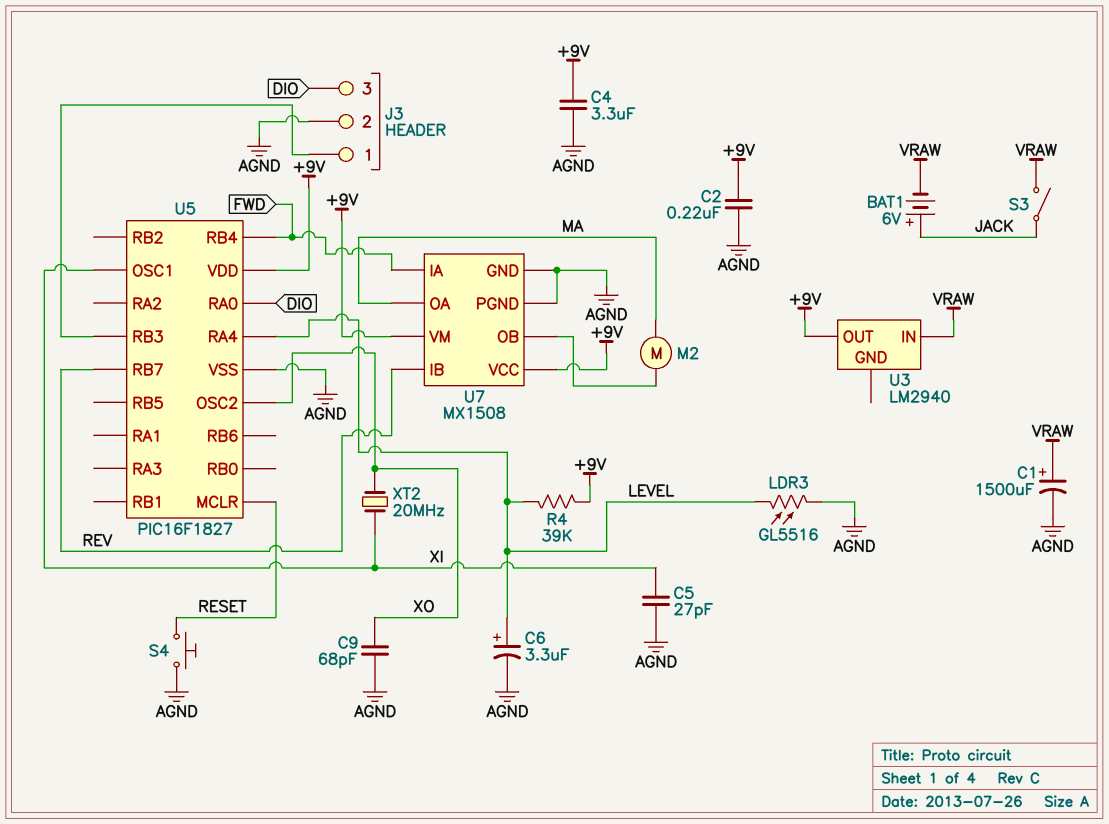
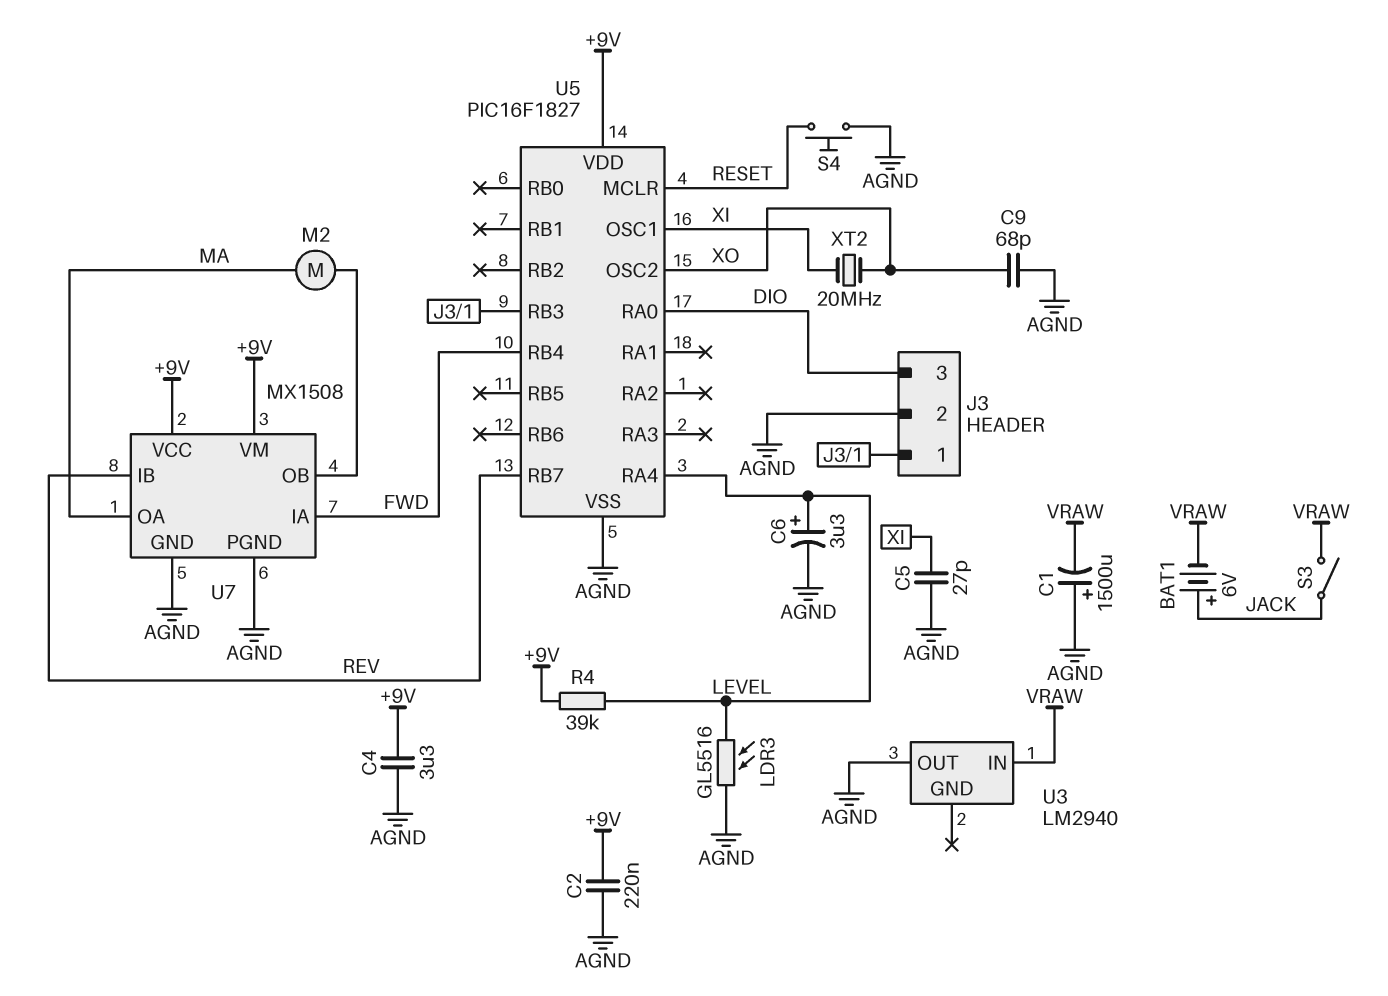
C1: 1500uF (plus VRAW, minus AGND) -> 1500uF (plus AGND, minus VRAW)
U3 pin OUT: +9V -> AGND

